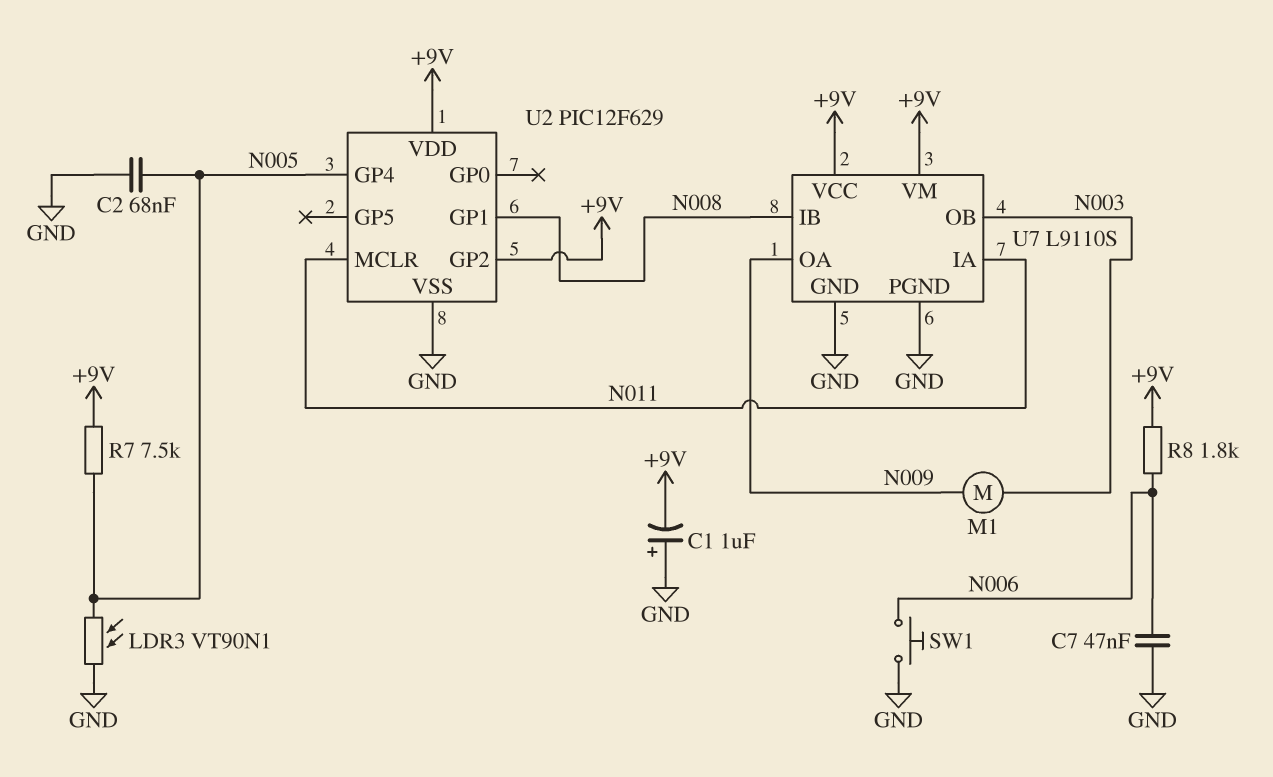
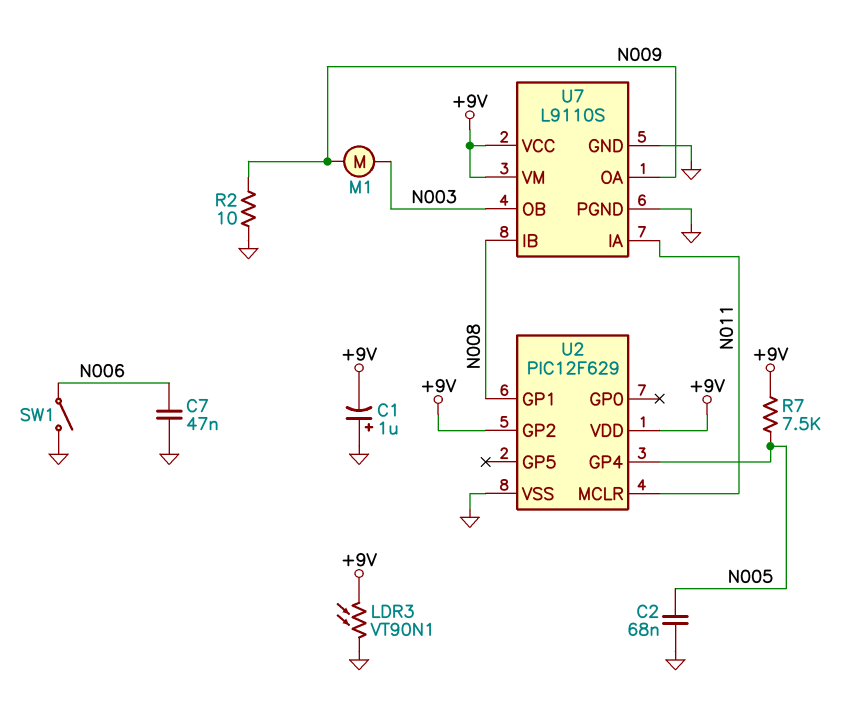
LDR3: VT90N1 (GND, N005) -> VT90N1 (+9V, GND)
R2: none -> 10 (GND, N009)
R8: 1.8k (+9V, N006) -> none
SW1: button (GND, N006) -> switch (GND, N006)

